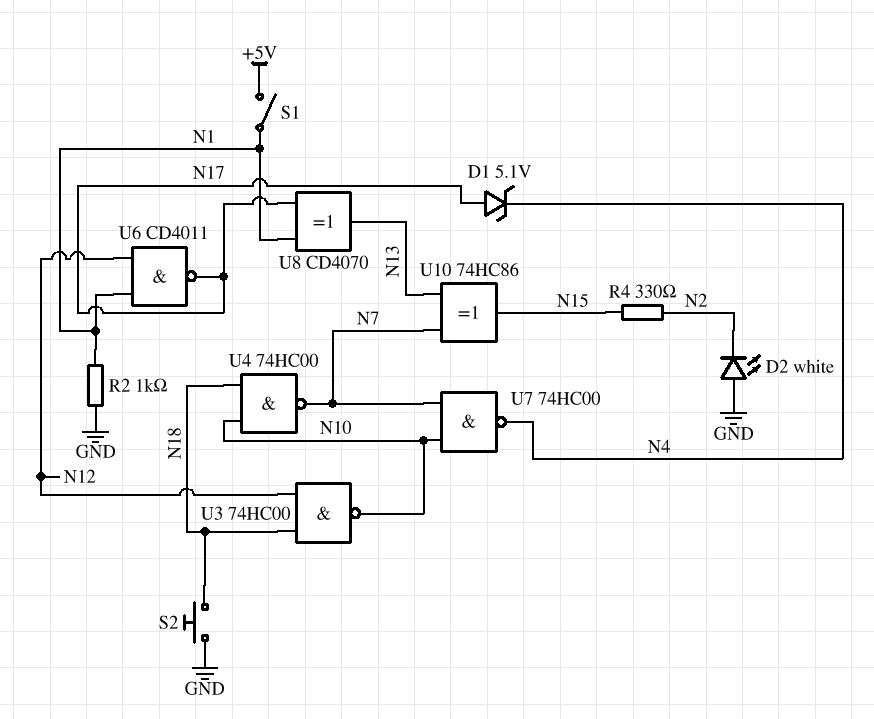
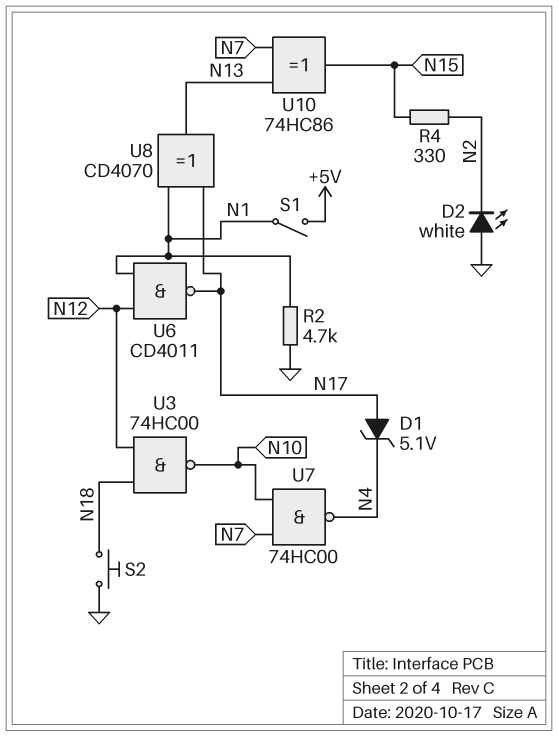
R2: 1k (GND, N1) -> 4.7k (GND, N1)
U4: NAND 74HC00 (in N10, in N18, out N7) -> none

